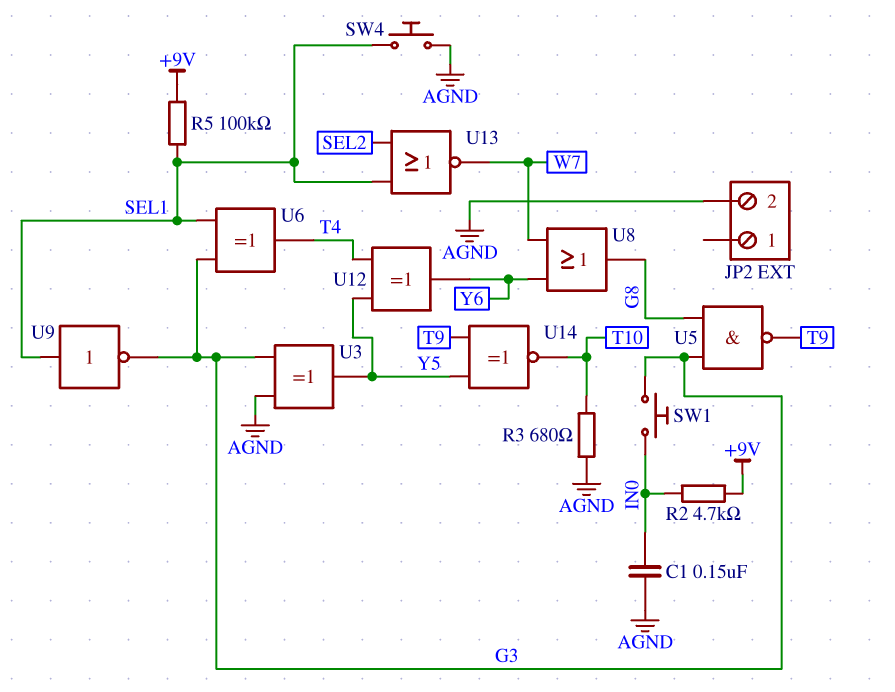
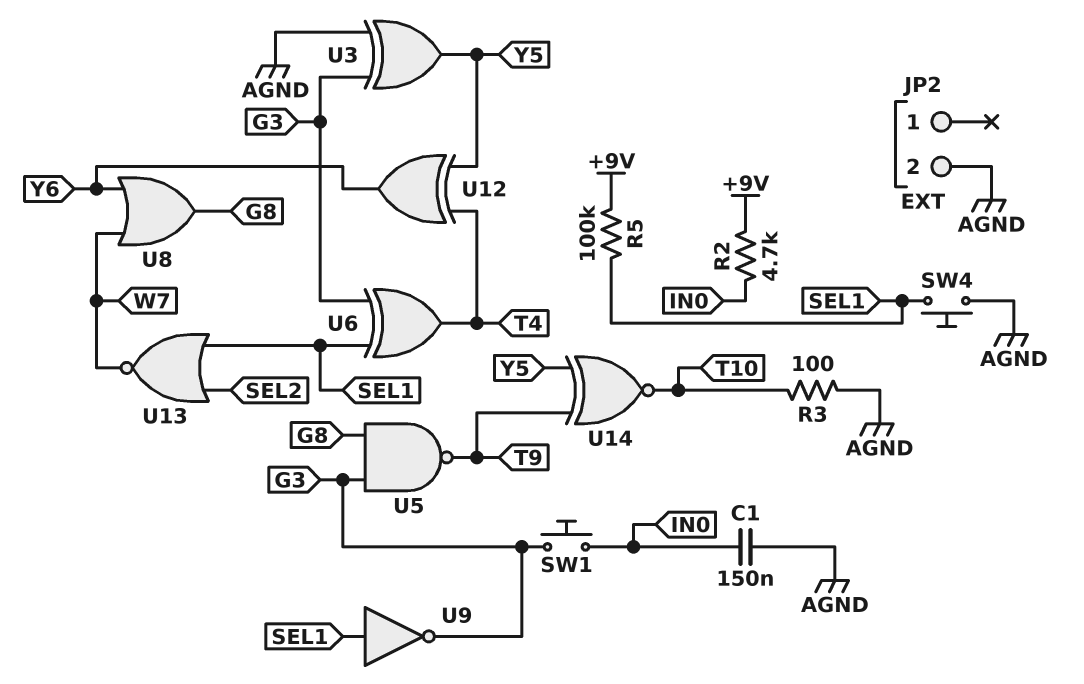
R3: 680 (AGND, T10) -> 100 (AGND, T10)

